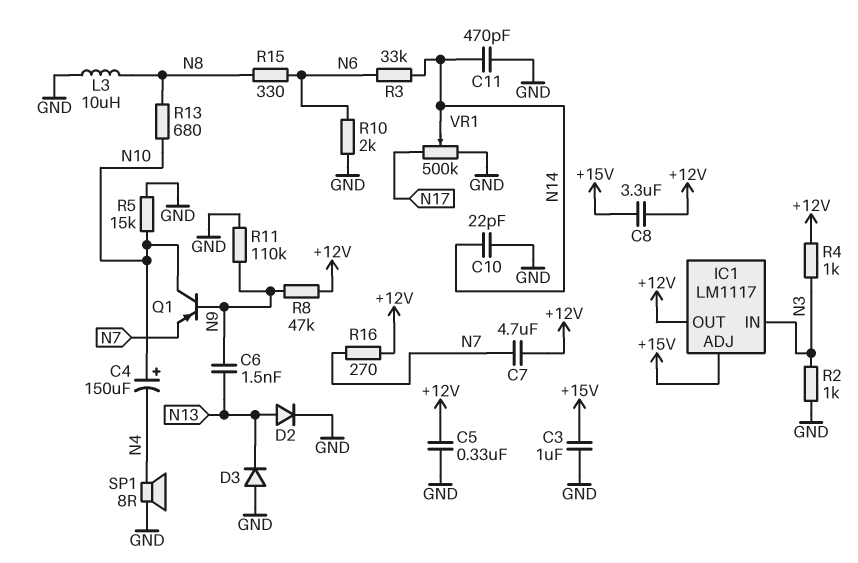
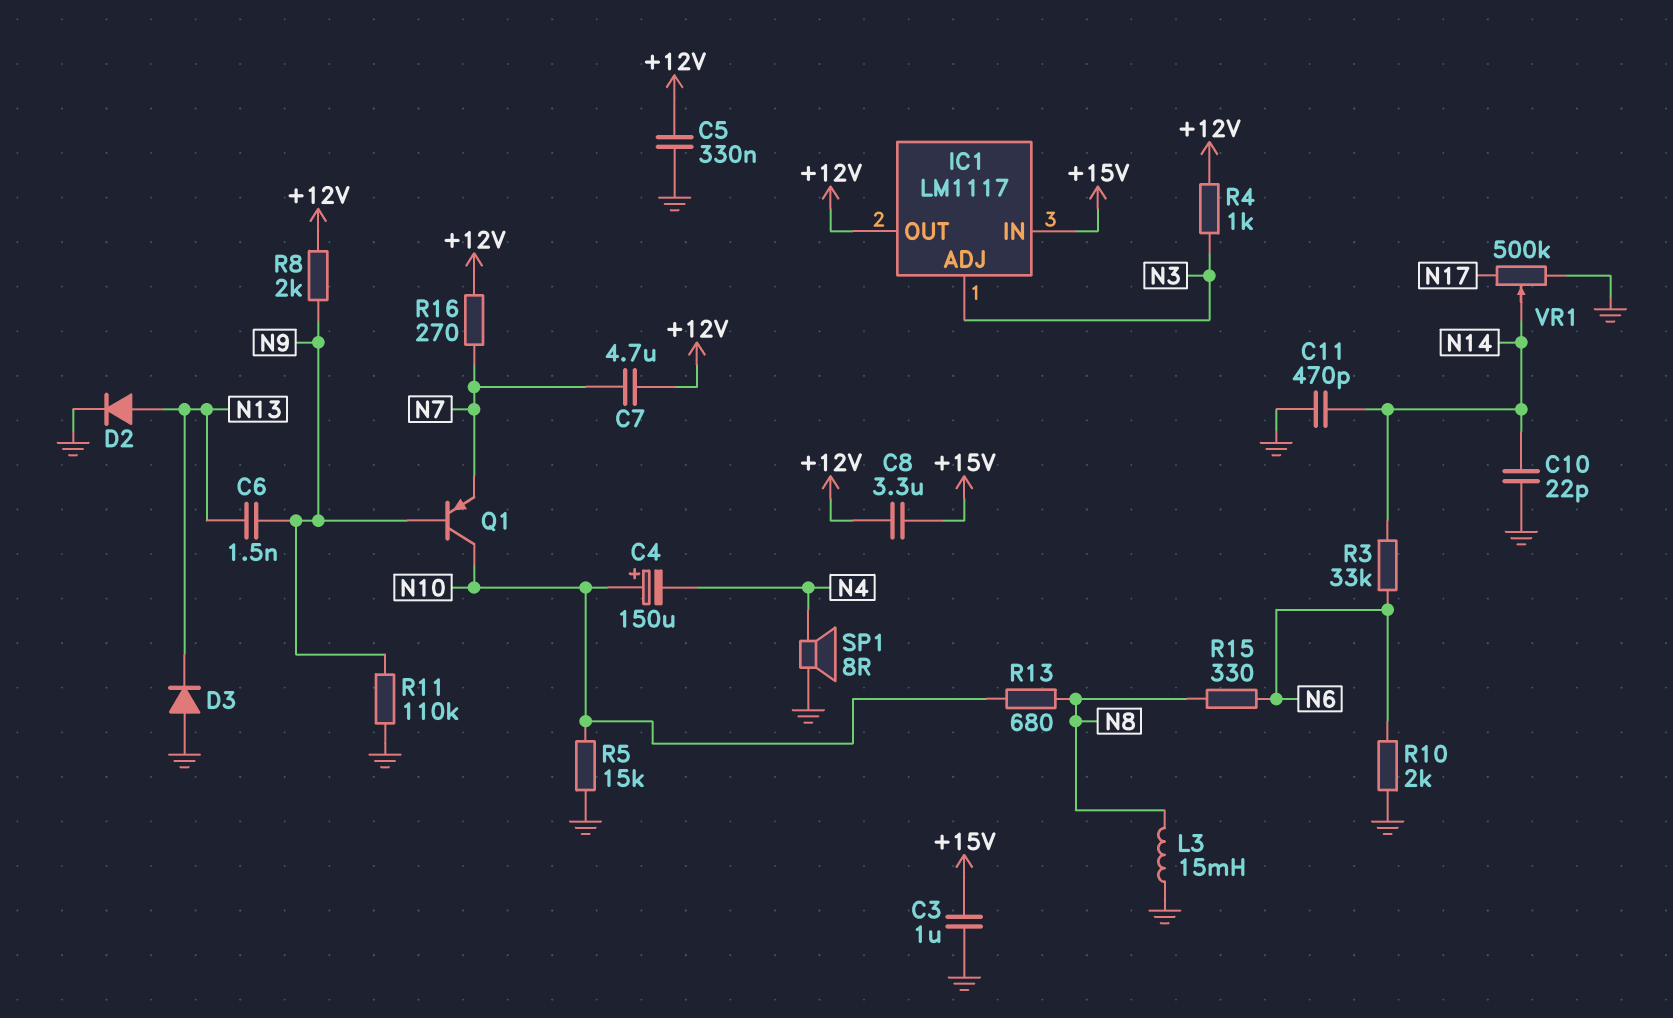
IC1 pin ADJ: +15V -> N3
IC1 pin IN: N3 -> +15V
L3: 10uH (GND, N8) -> 15mH (GND, N8)
R2: 1k (GND, N3) -> none
R8: 47k (+12V, N9) -> 2k (+12V, N9)

